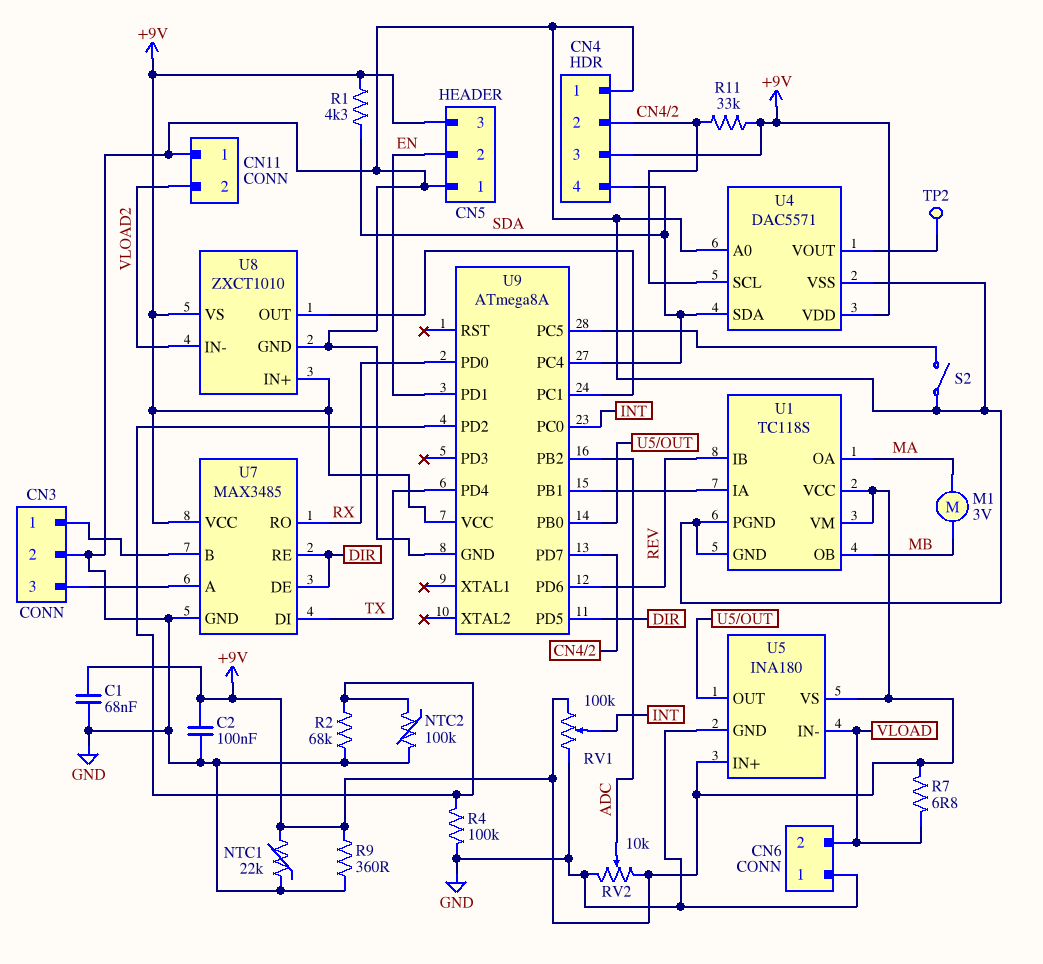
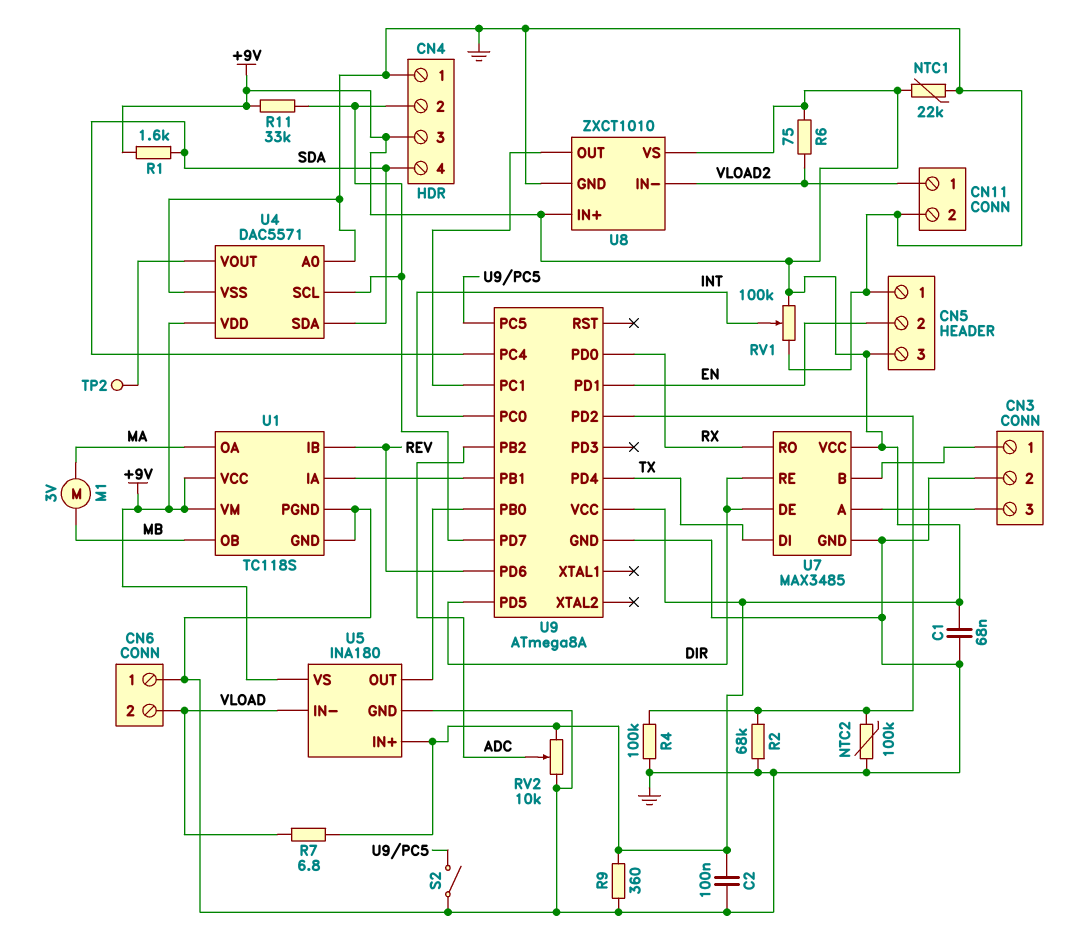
CN11 pin 1: GND -> VLOAD2
CN11 pin 2: VLOAD2 -> GND
R1: 4.3k (+9V, SDA) -> 1.6k (+9V, SDA)
R6: none -> 75 (+9V, VLOAD2)

